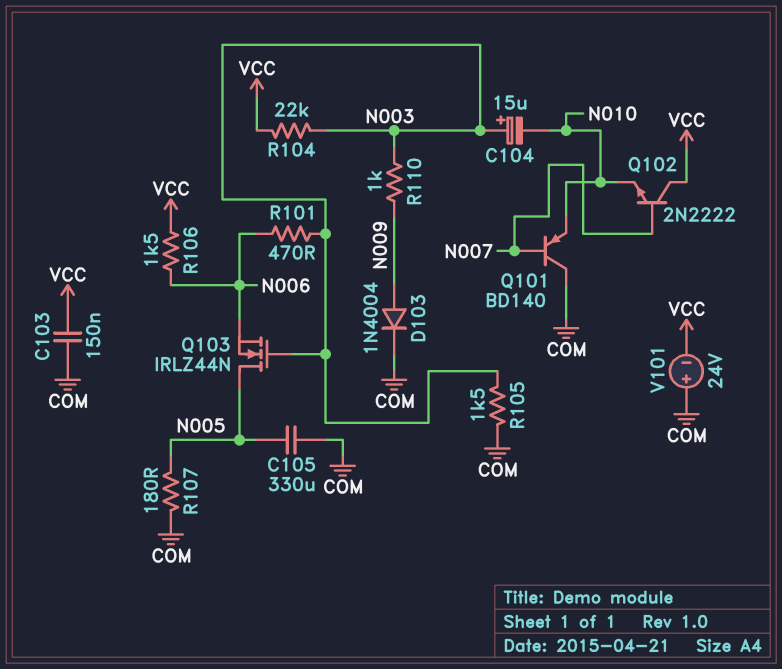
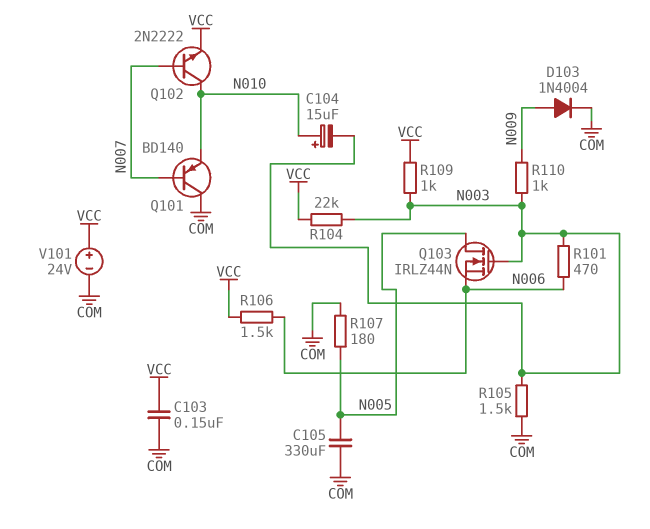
C104: 15uF (plus N003, minus N010) -> 15uF (plus N010, minus N003)
Q102: NPN 2N2222 (B N007, C VCC, E N010) -> NPN 2N2222 (B N007, C N010, E VCC)
R109: none -> 1k (N003, VCC)
V101: 24V (plus COM, minus VCC) -> 24V (plus VCC, minus COM)

